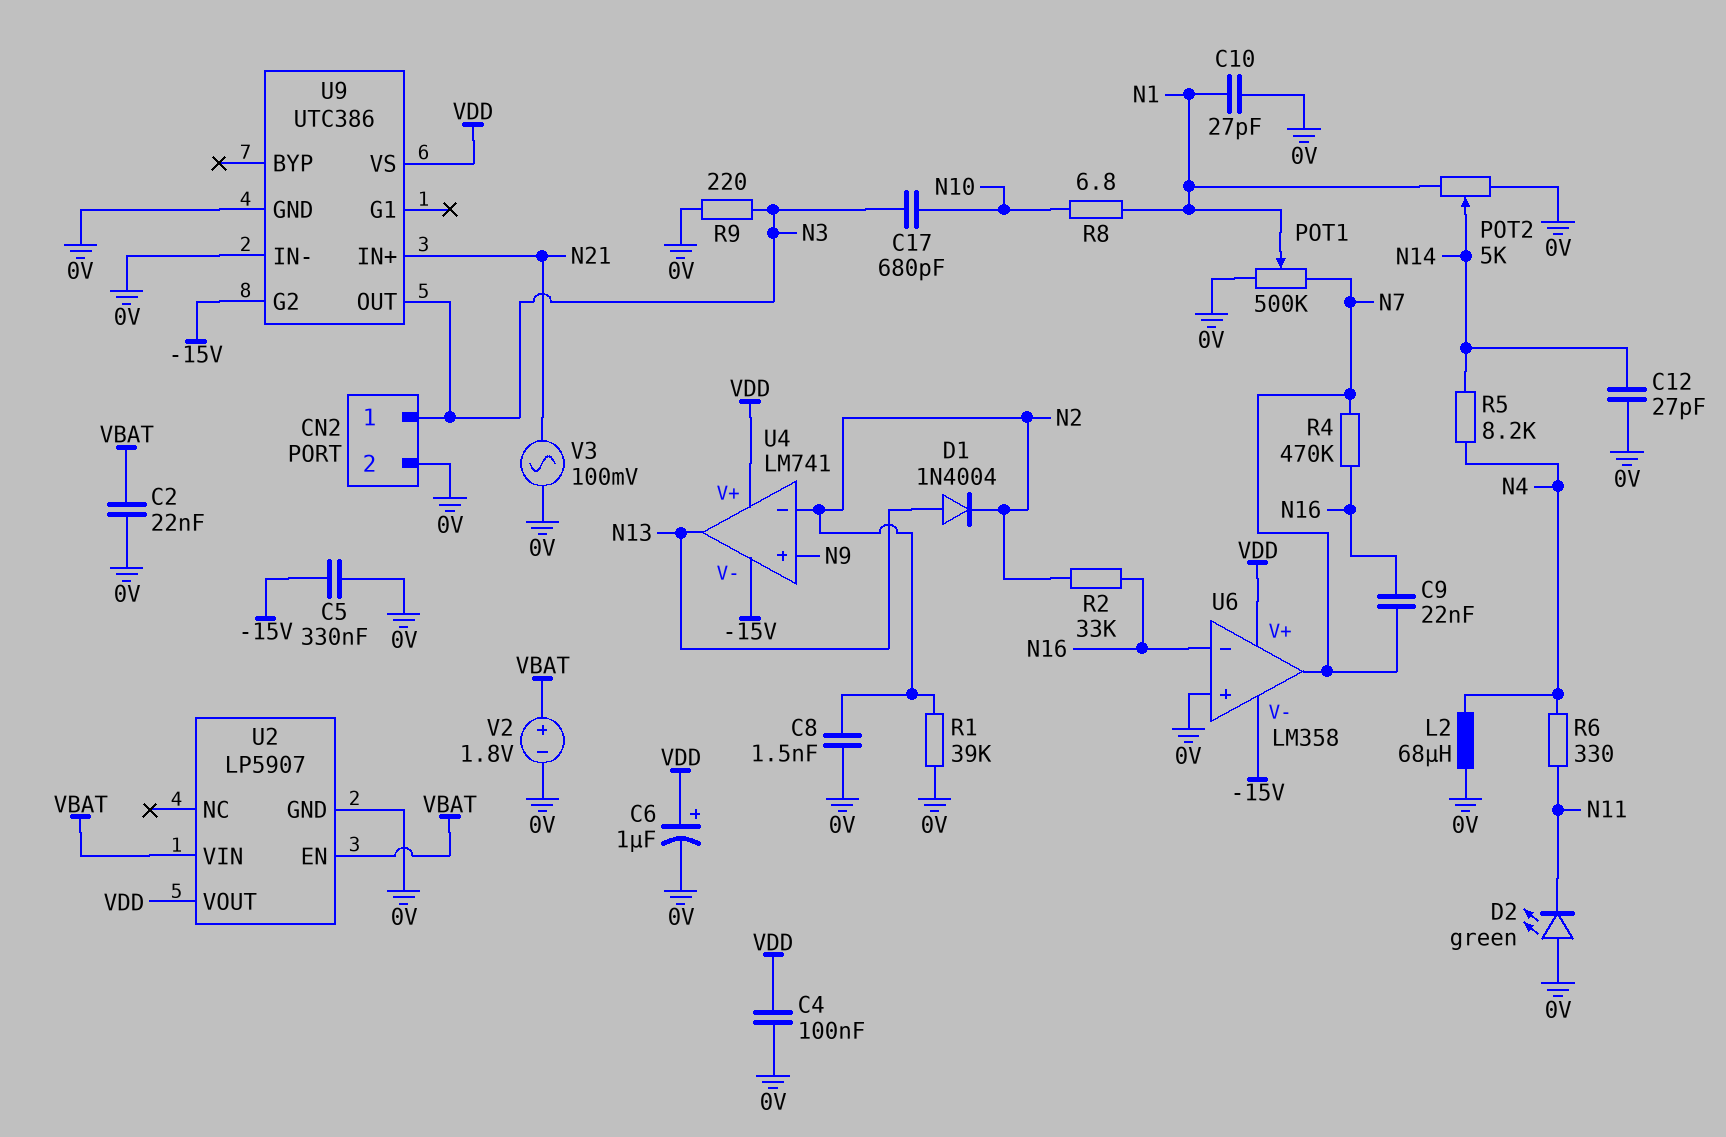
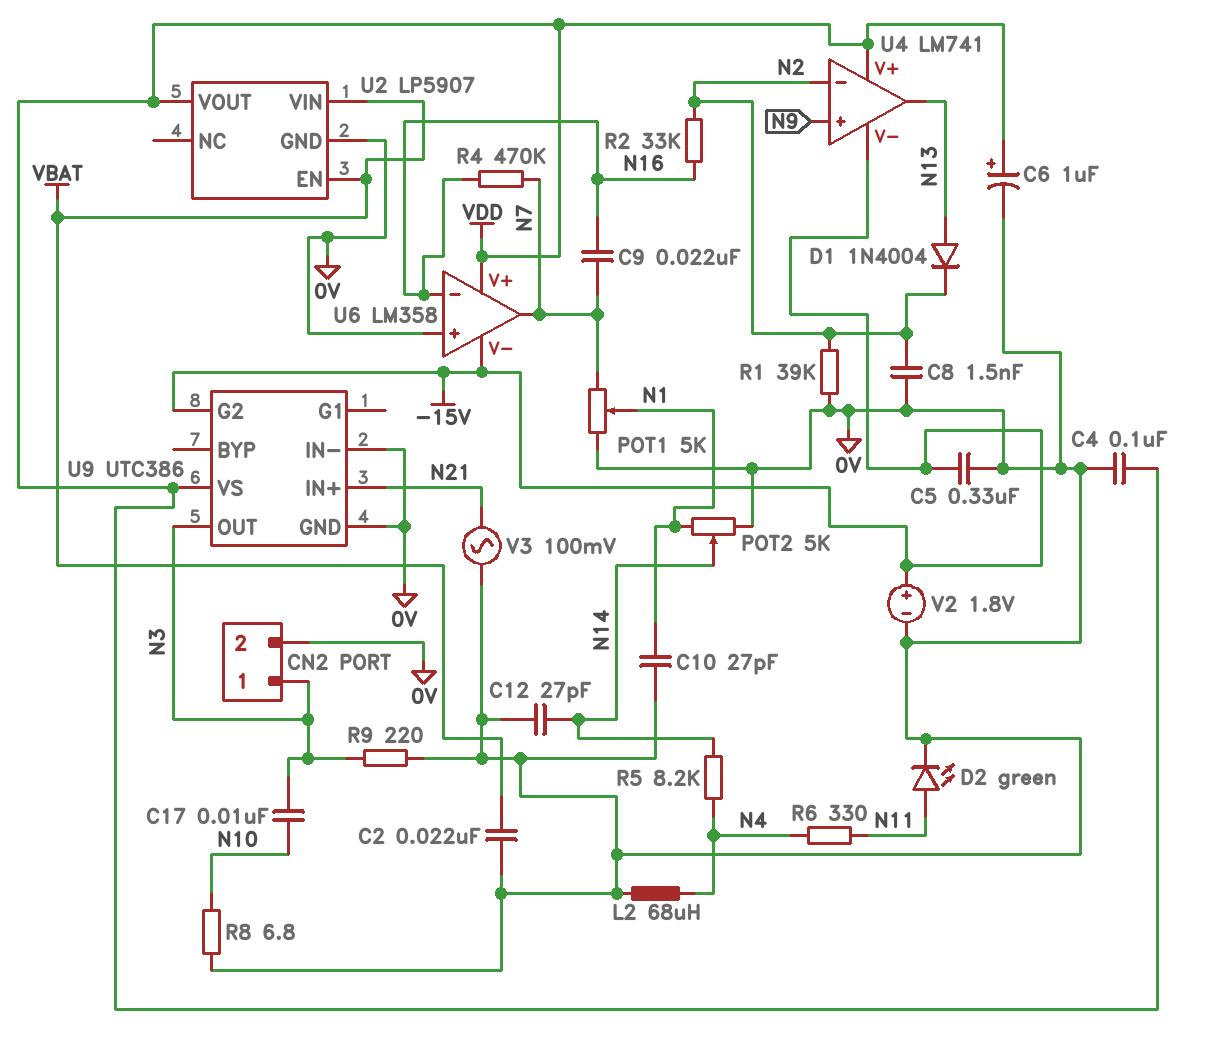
C17: 680pF (N3, N10) -> 10nF (N3, N10)
D2: LED green (A 0V, K N11) -> LED green (A N11, K 0V)
POT1: 500k (0V, N7, wiper N1) -> 5k (0V, N7, wiper N1)
R8: 6.8 (N1, N10) -> 6.8 (0V, N10)
V2: 1.8V (plus VBAT, minus 0V) -> 1.8V (plus -15V, minus 0V)

